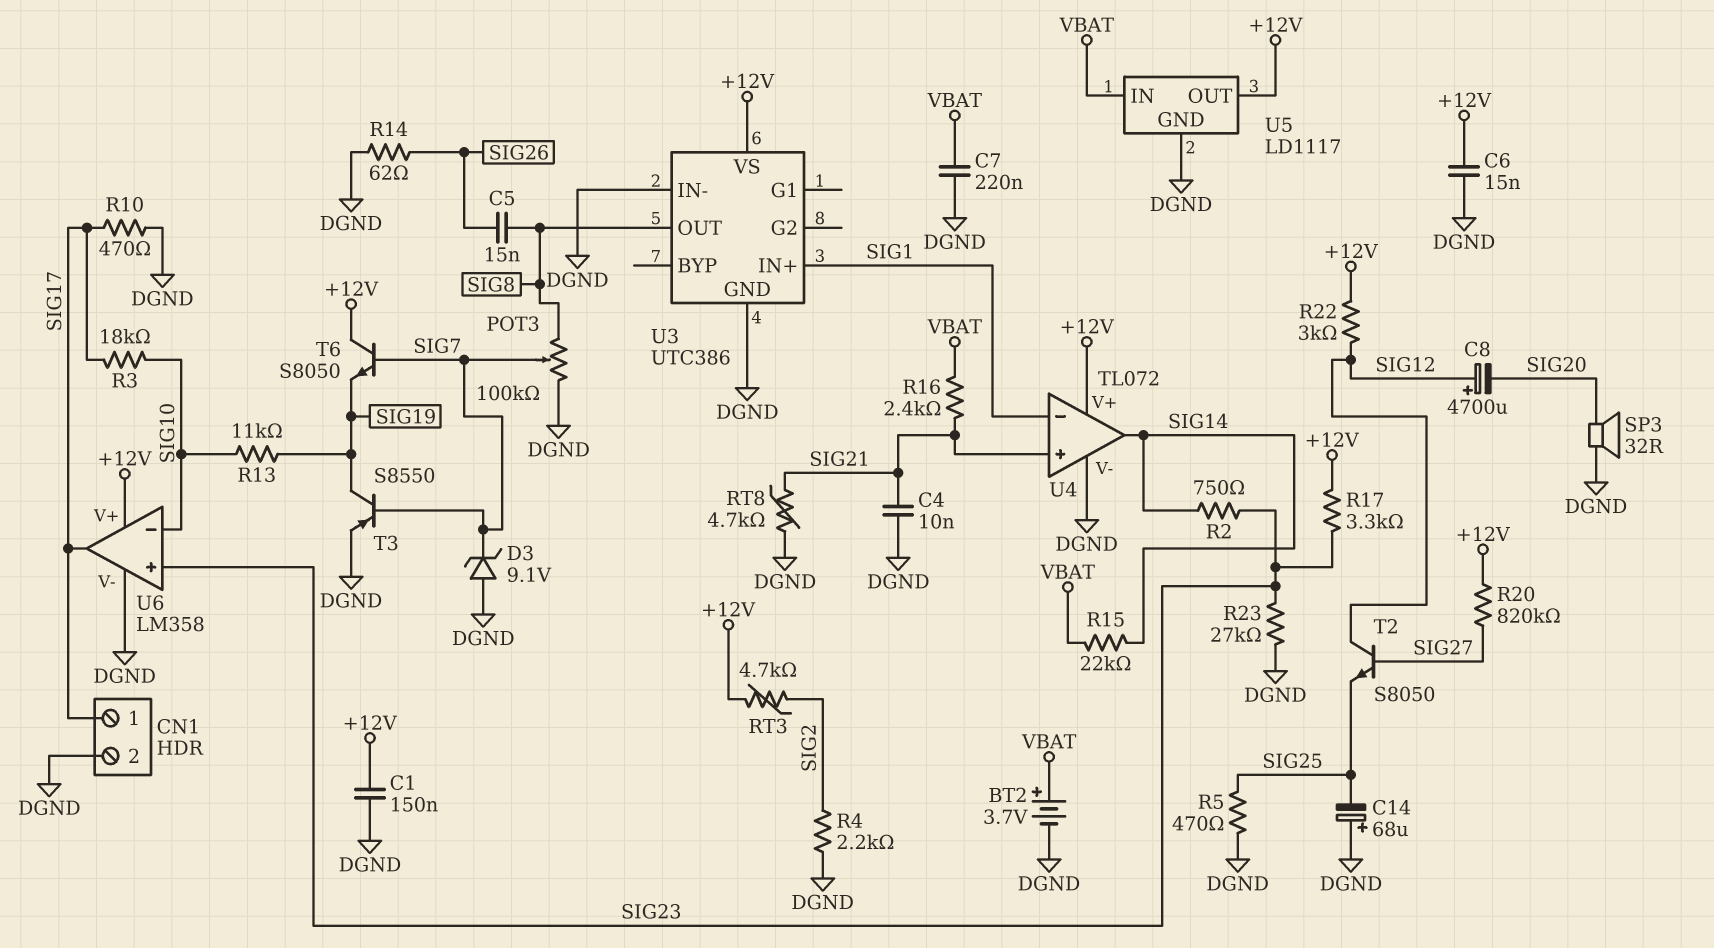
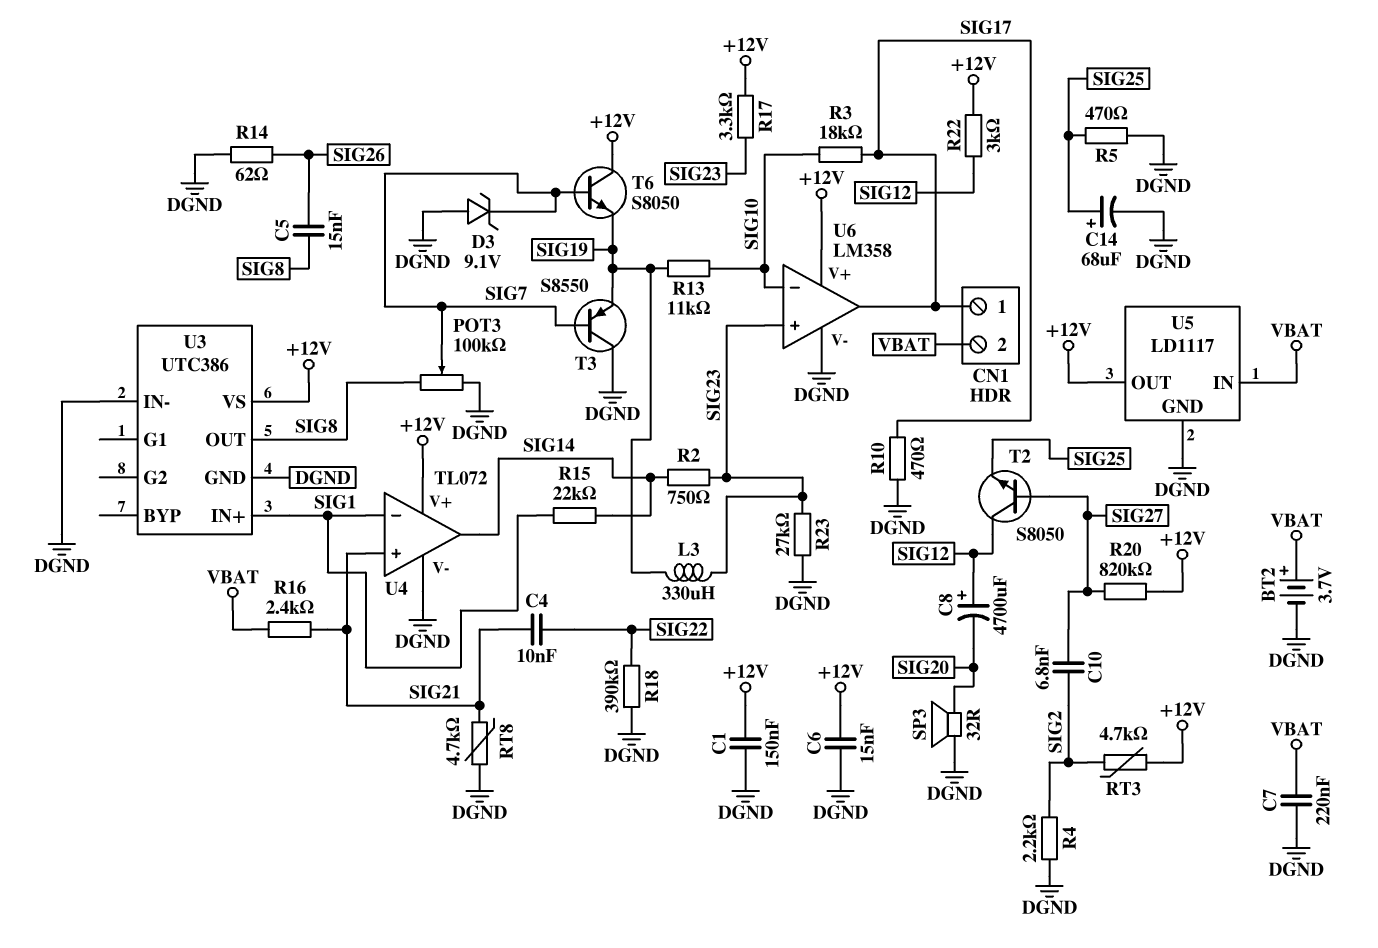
C4: 10nF (DGND, SIG21) -> 10nF (SIG21, SIG22)
C10: none -> 6.8nF (SIG2, SIG27)
C14: 68uF (plus DGND, minus SIG25) -> 68uF (plus SIG25, minus DGND)
CN1 pin 2: DGND -> VBAT
L3: none -> 330uH (SIG19, SIG23)
R15: 22k (SIG14, VBAT) -> 22k (SIG1, SIG14)
R18: none -> 390k (DGND, SIG22)
T3: PNP S8550 (B SIG7, C SIG19, E DGND) -> PNP S8550 (B SIG7, C DGND, E SIG19)

